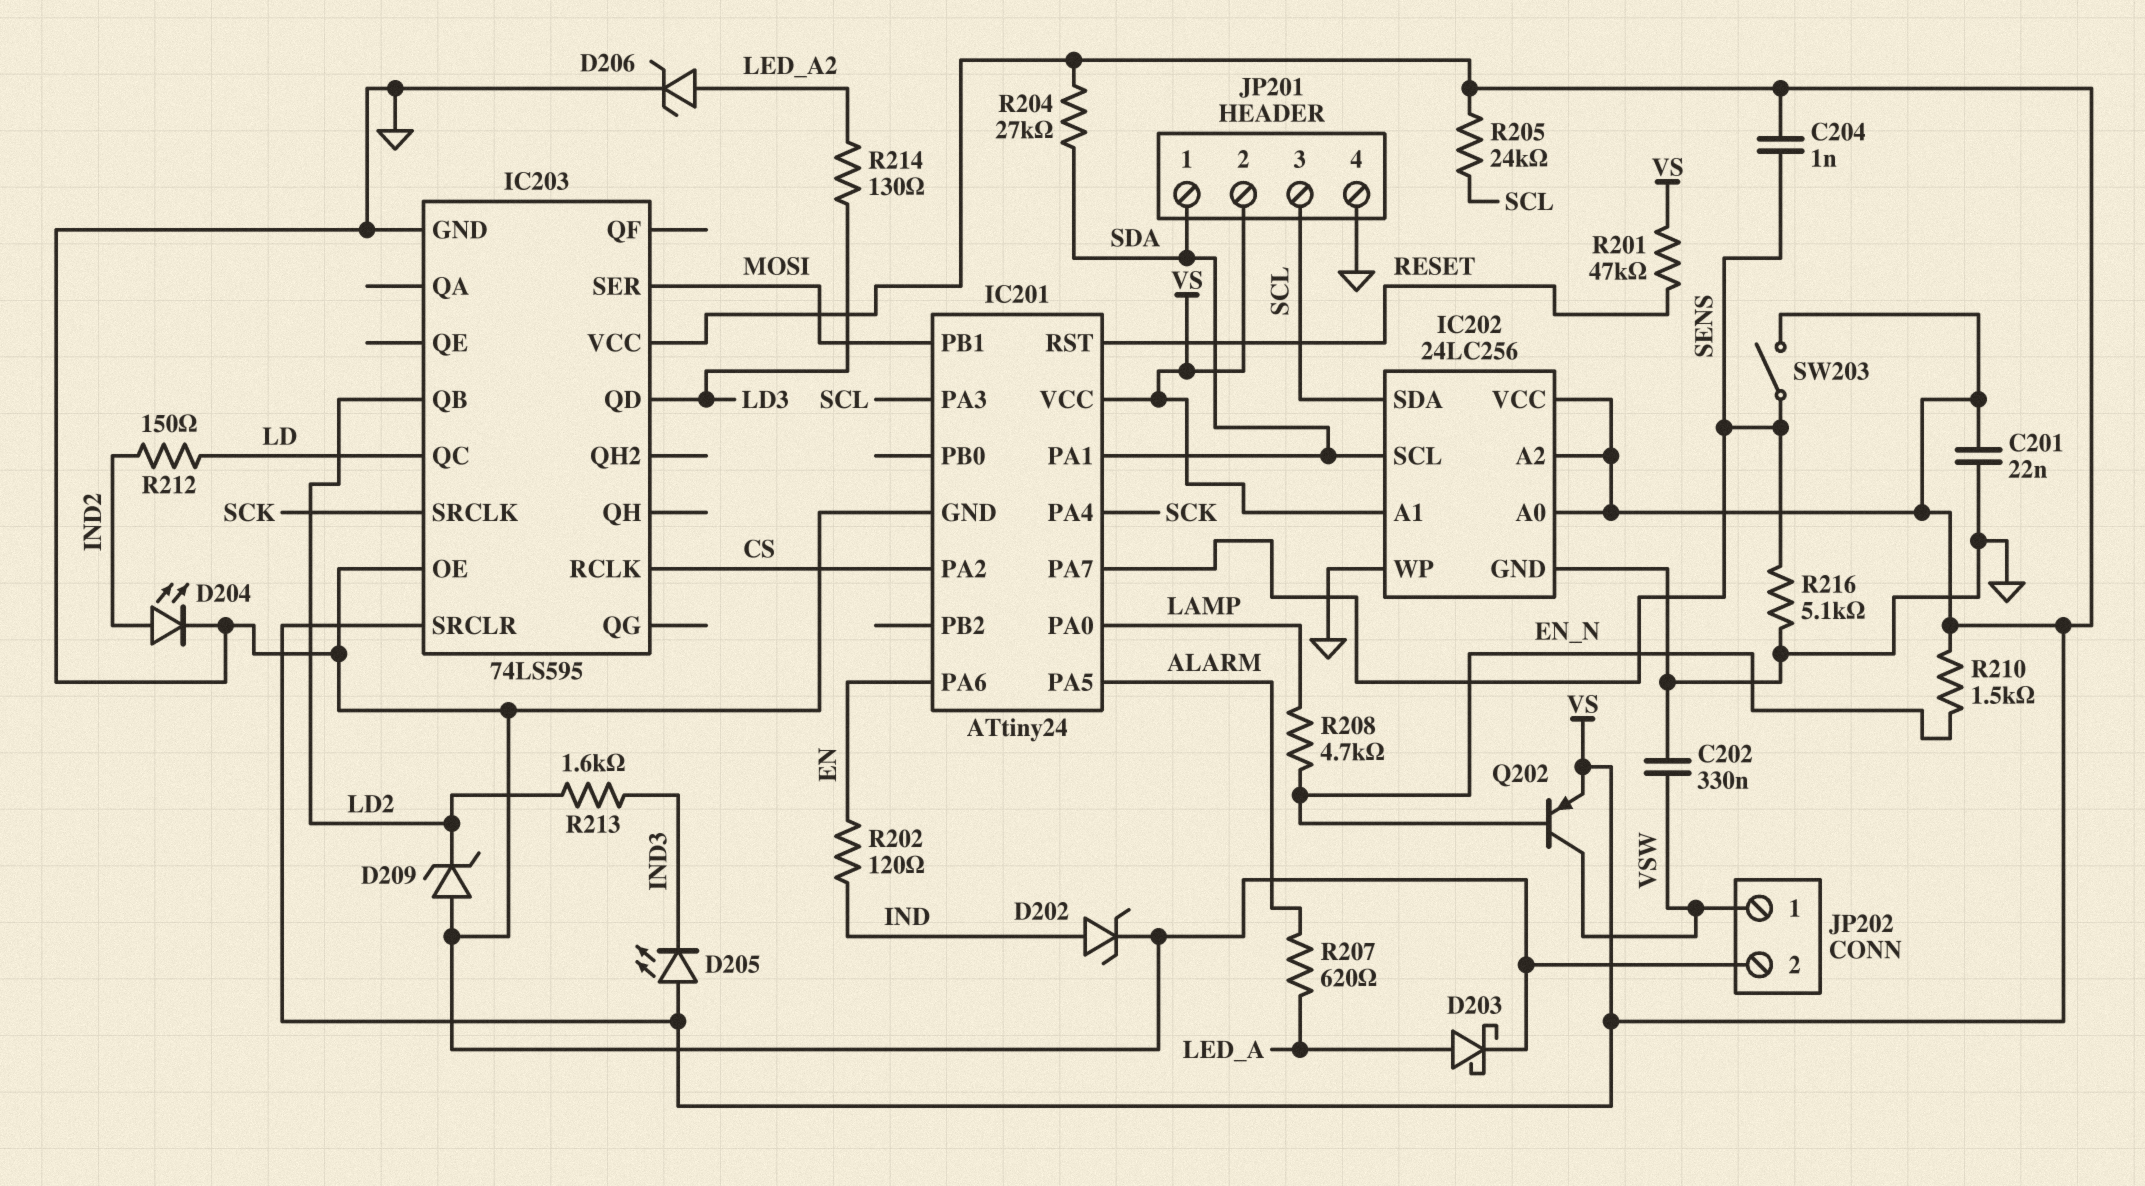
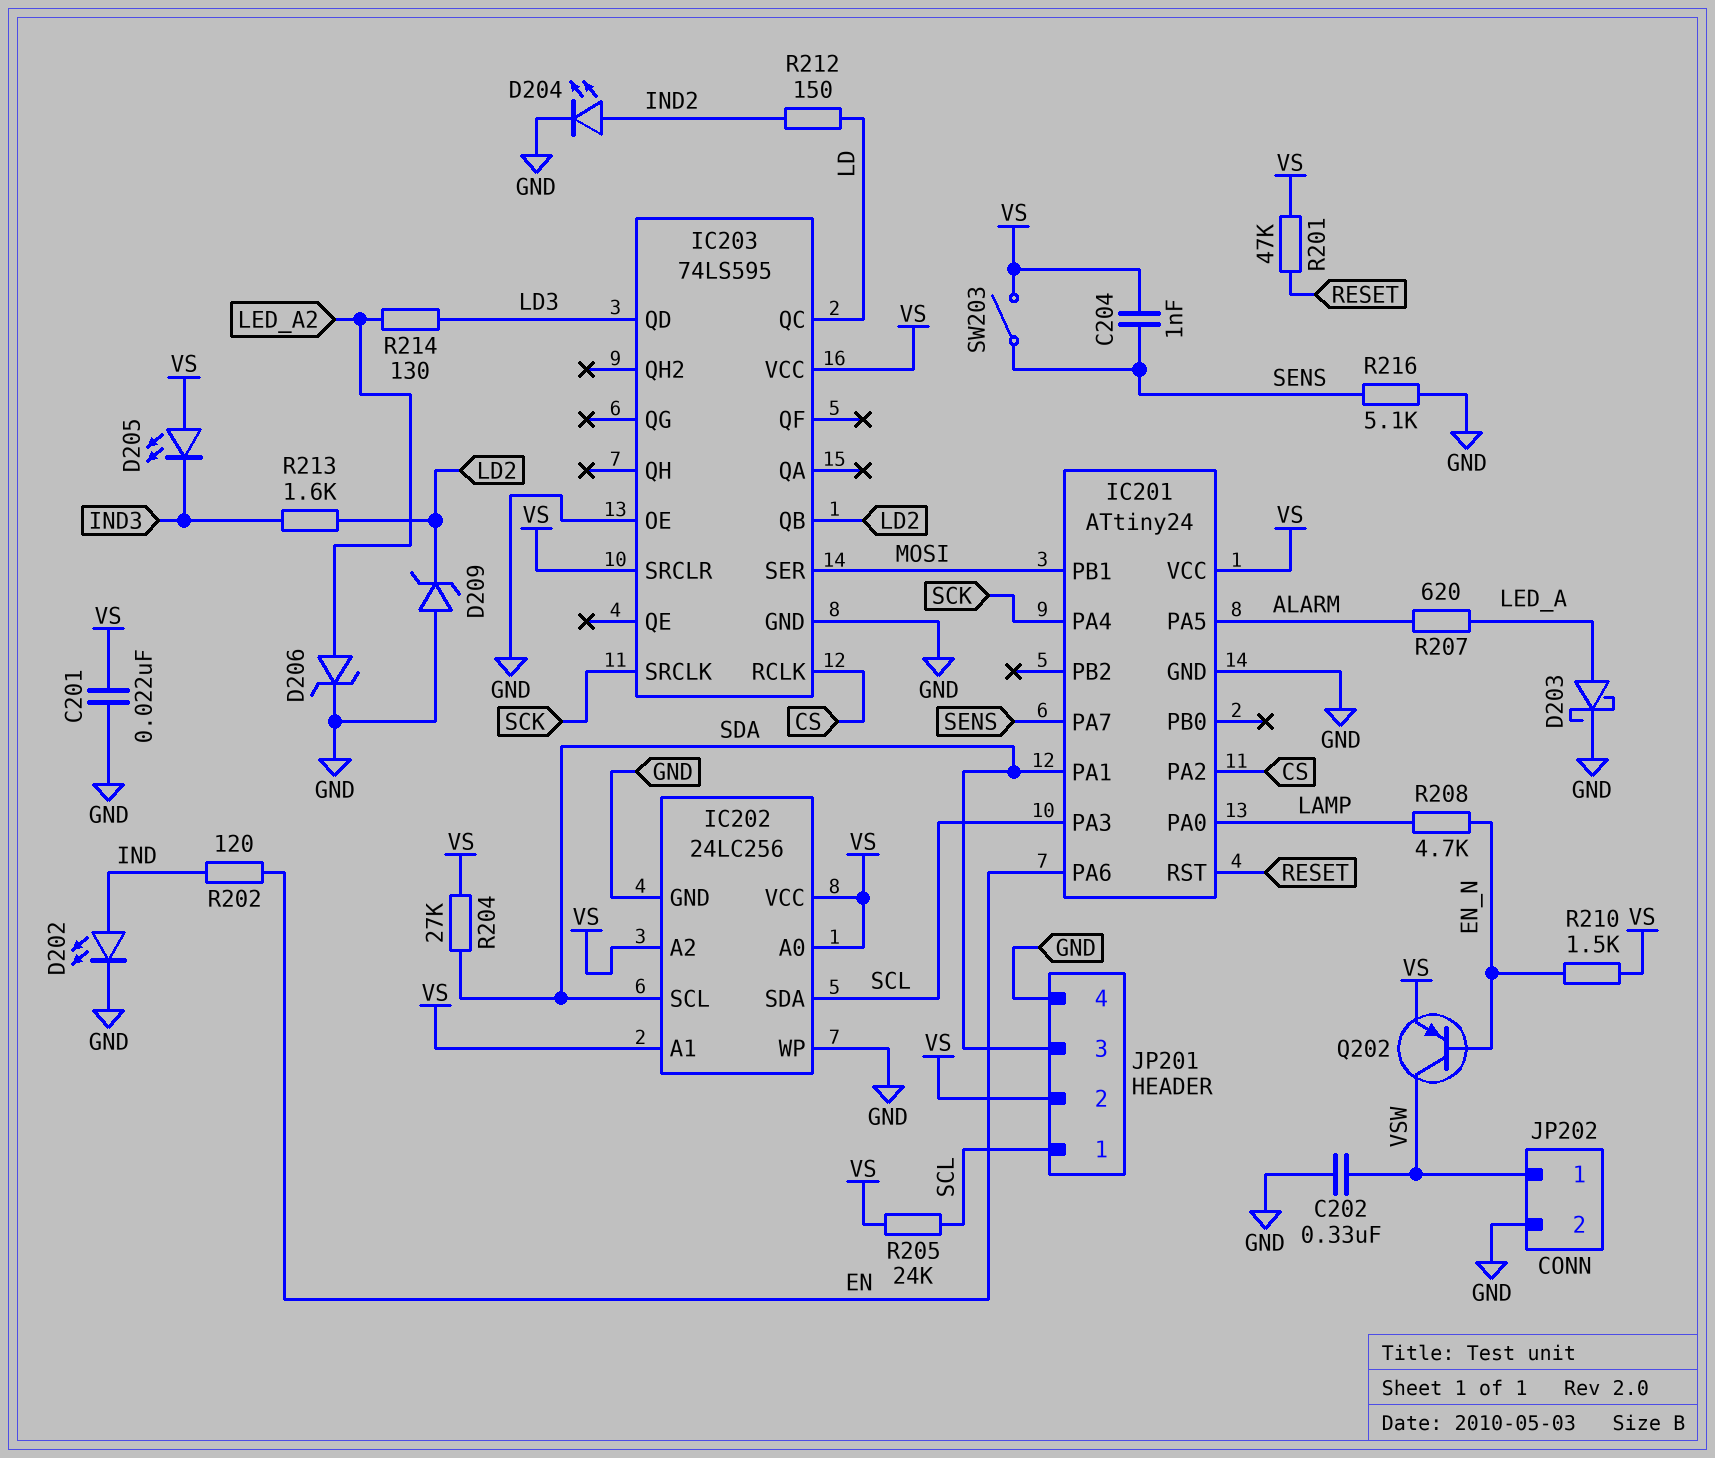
D202: zener (A IND, K GND) -> LED (A IND, K GND)
JP201 pin 1: SDA -> SCL
JP201 pin 3: SCL -> SDA

